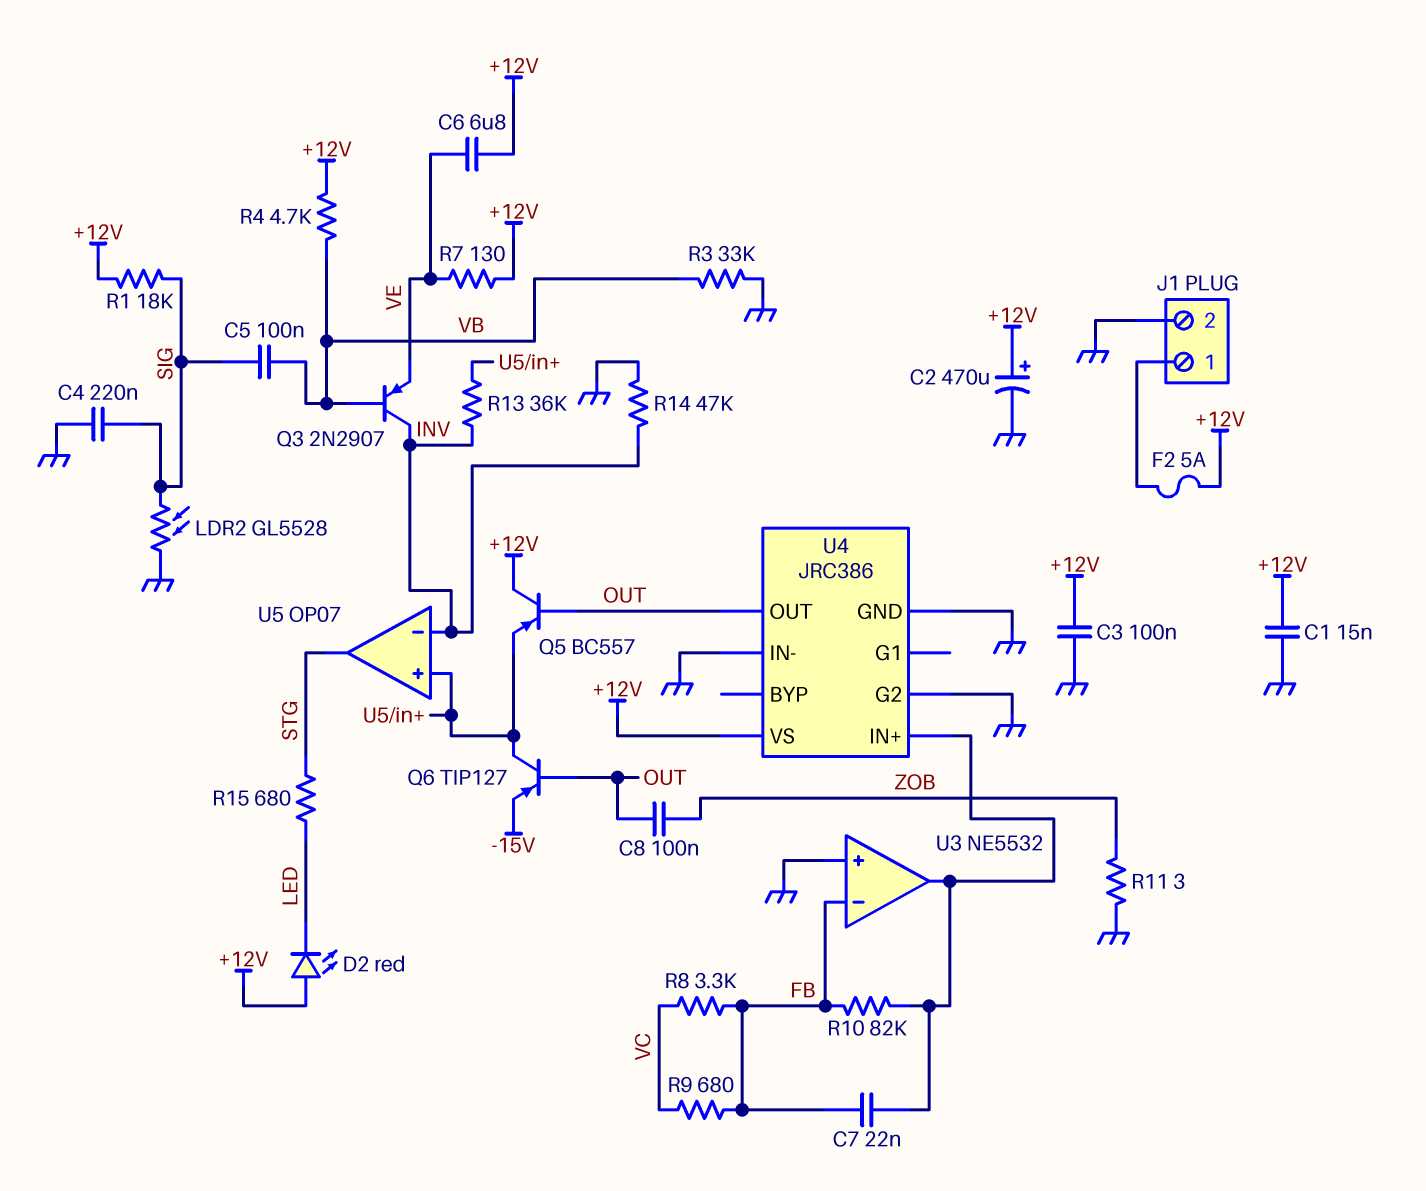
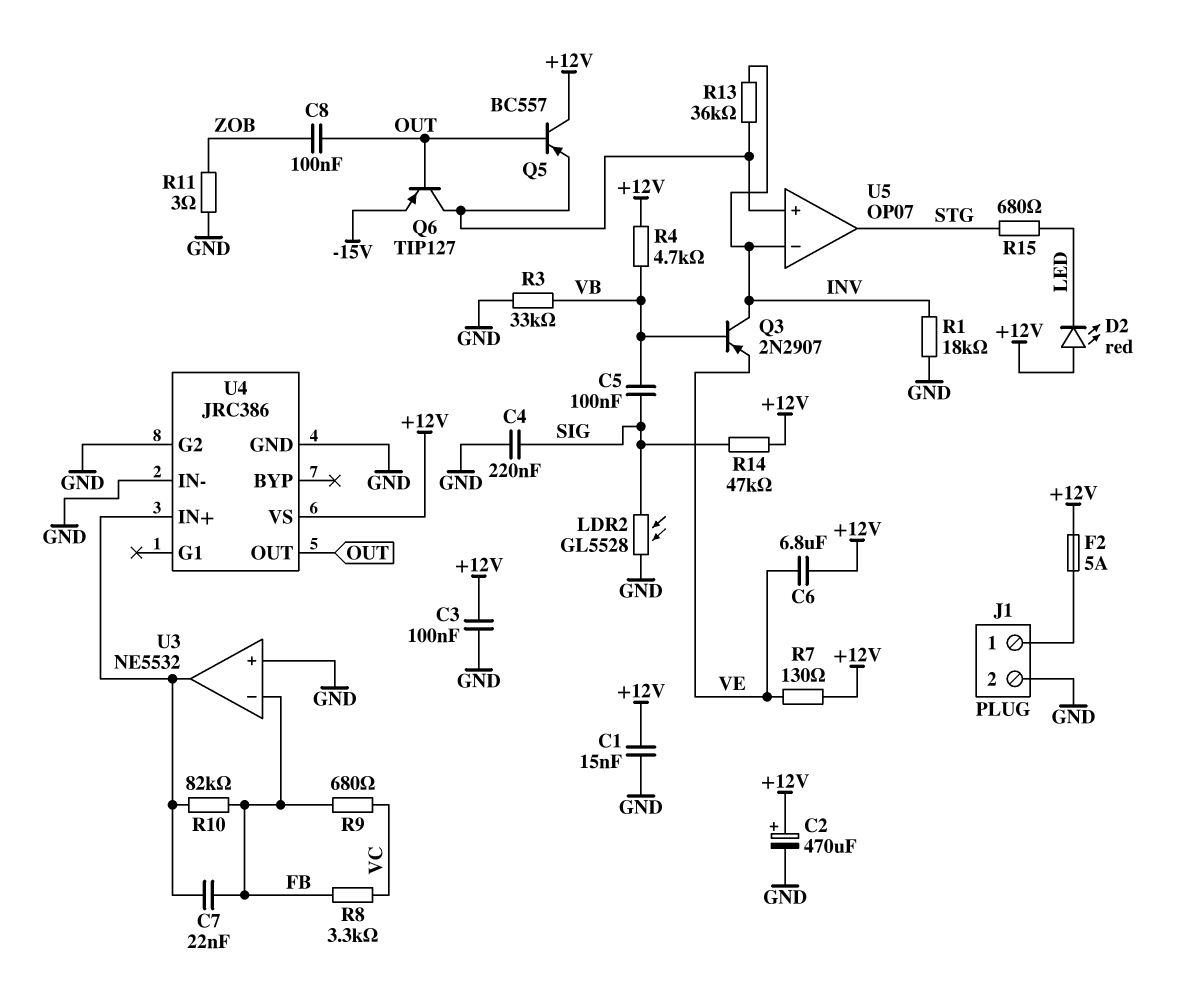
R1: 18k (+12V, SIG) -> 18k (GND, INV)
R14: 47k (GND, INV) -> 47k (+12V, SIG)

